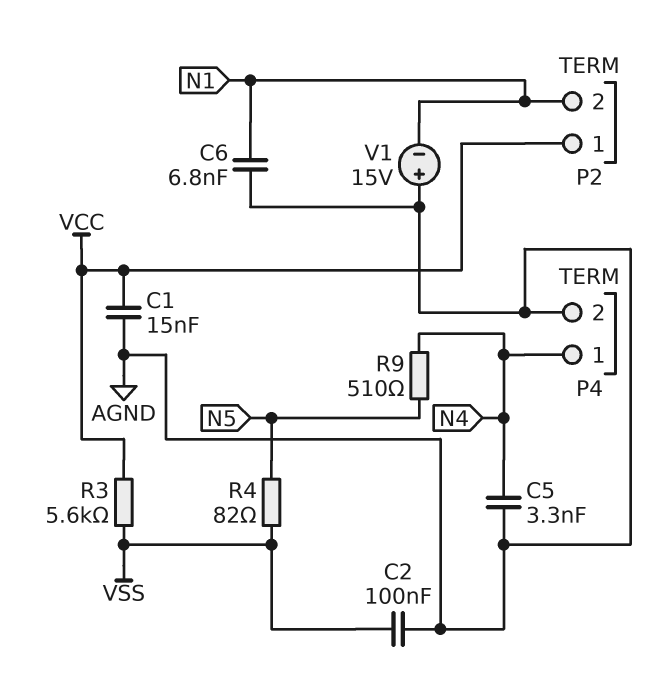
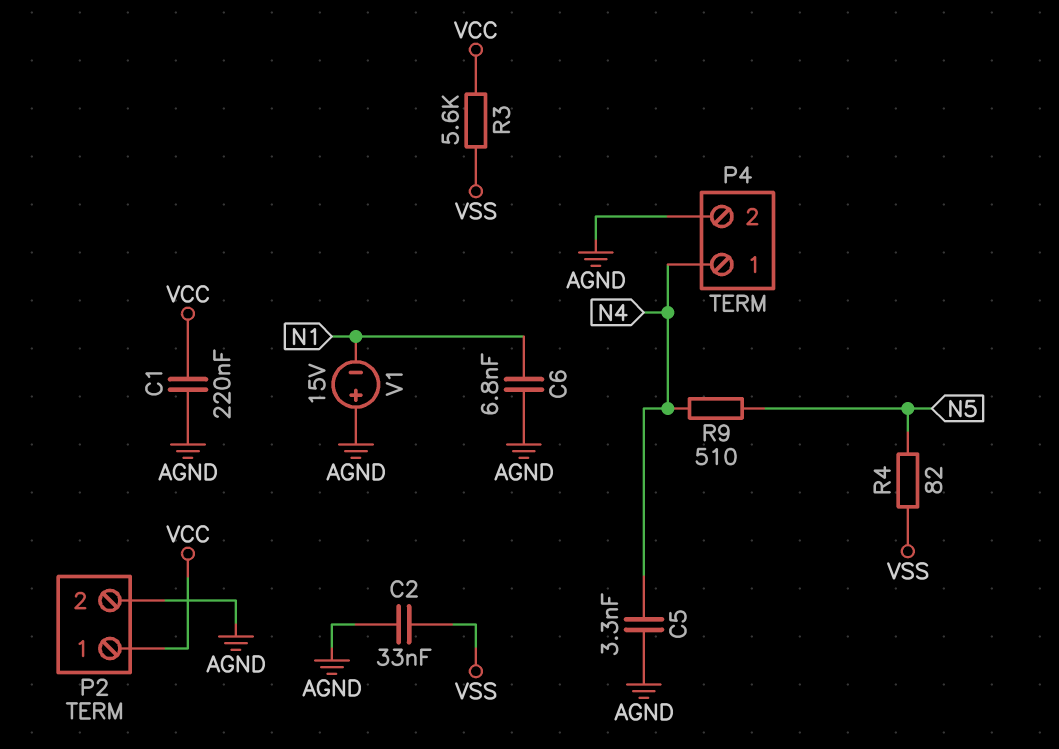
C1: 15nF (AGND, VCC) -> 220nF (AGND, VCC)
C2: 100nF (AGND, VSS) -> 33nF (AGND, VSS)
P2 pin 2: N1 -> AGND

